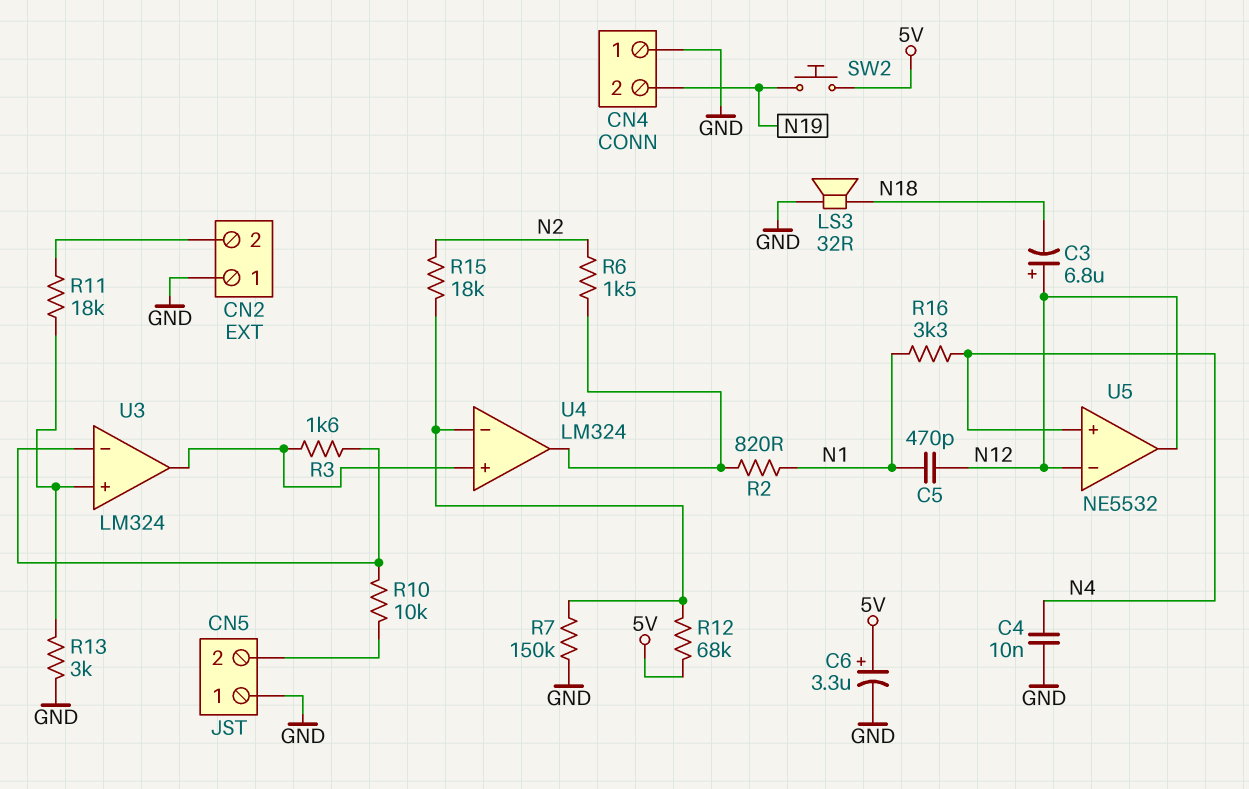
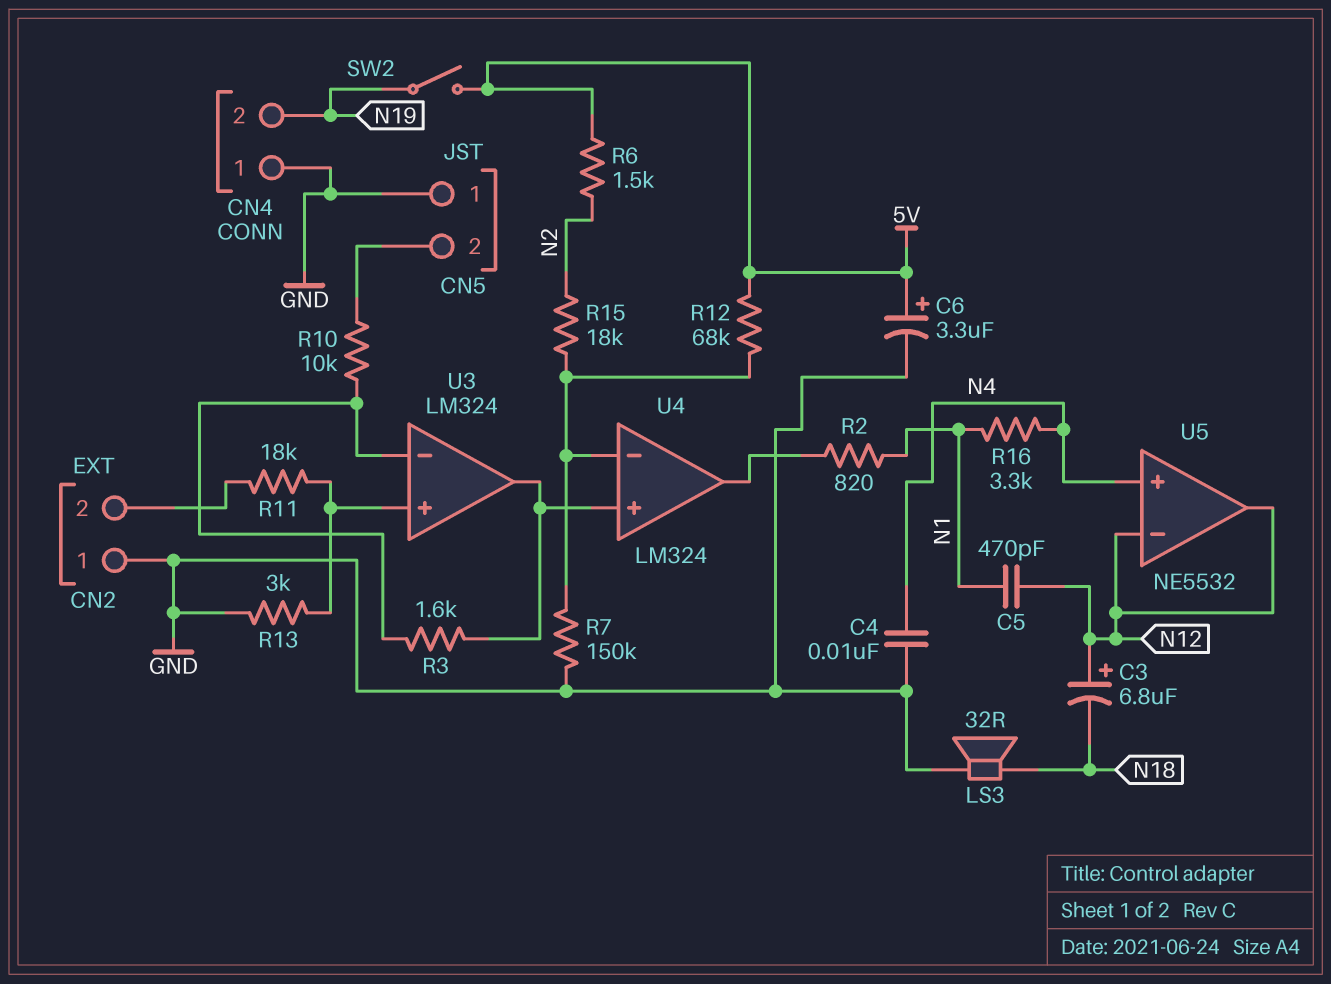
R6: 1.5k (N2, U4/out) -> 1.5k (5V, N2)
SW2: button (5V, N19) -> switch (5V, N19)

